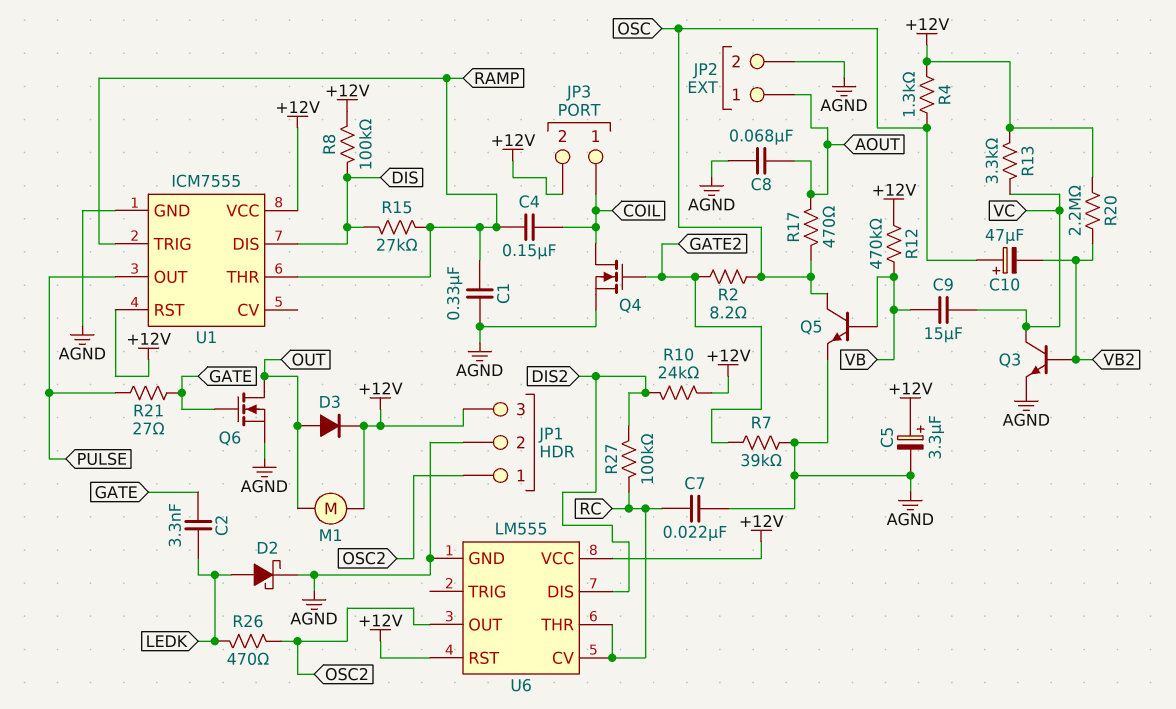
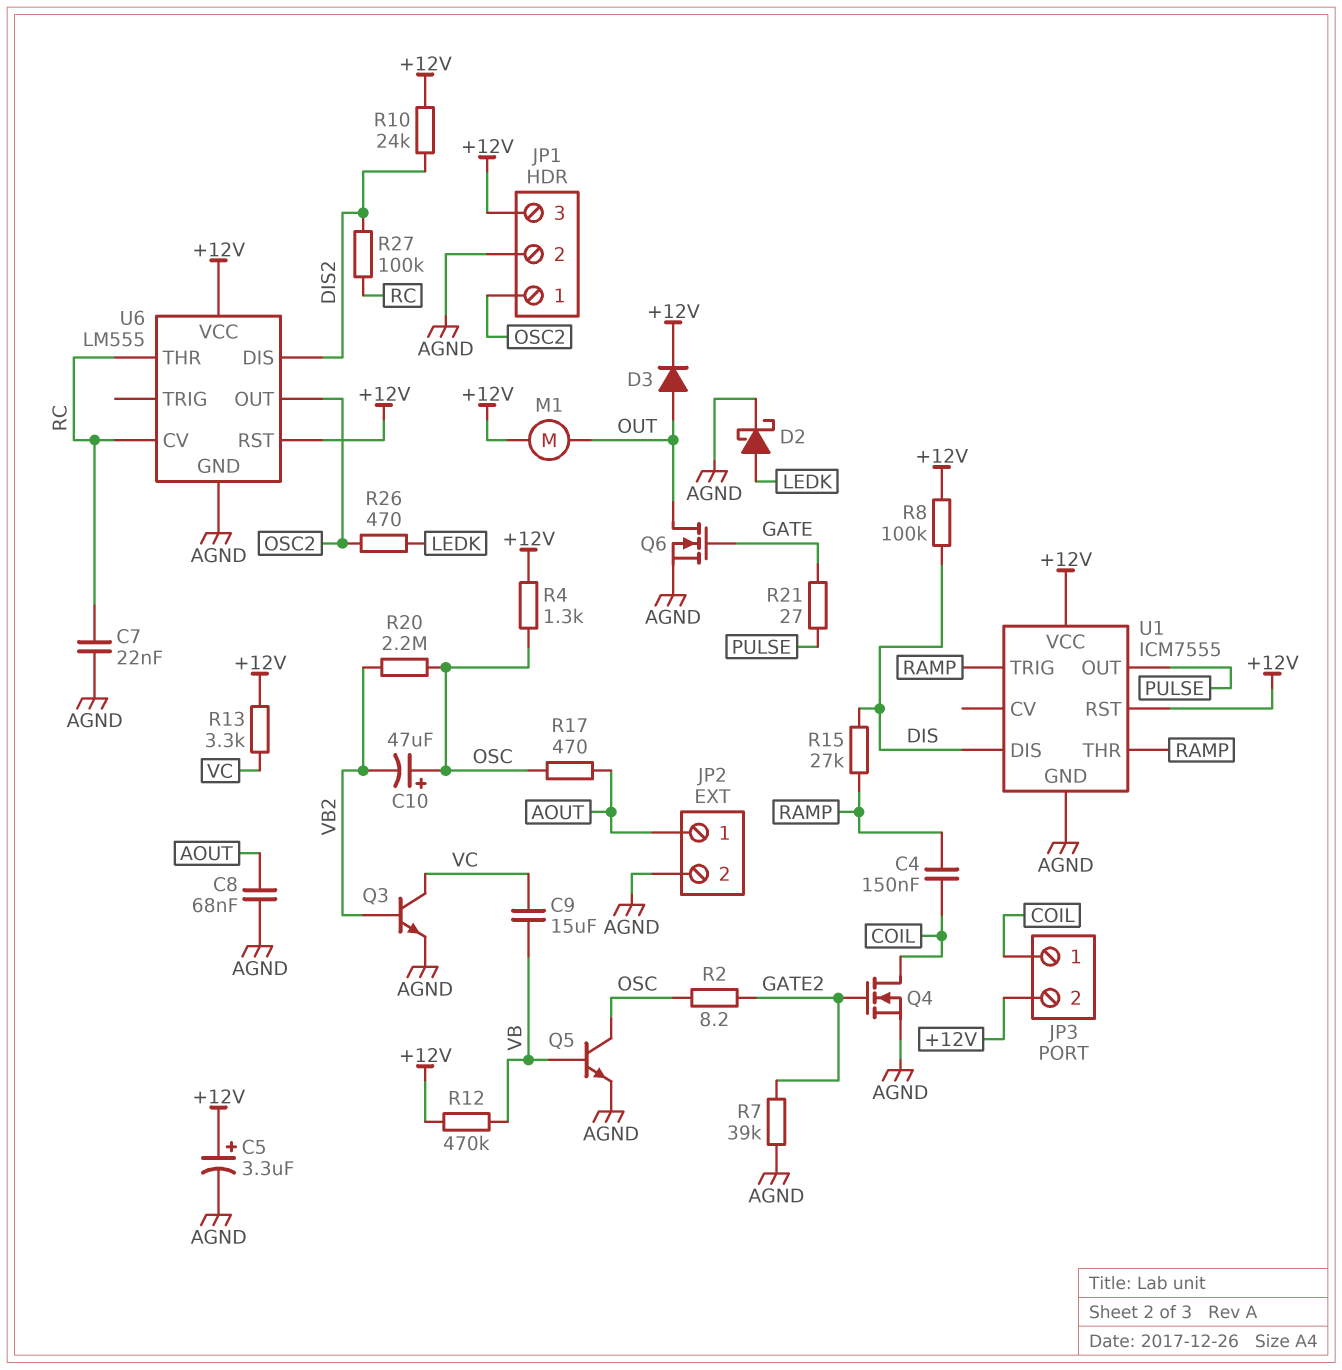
C1: 330nF (AGND, RAMP) -> none
C2: 3.3nF (GATE, LEDK) -> none
R20: 2.2M (+12V, VB2) -> 2.2M (OSC, VB2)

